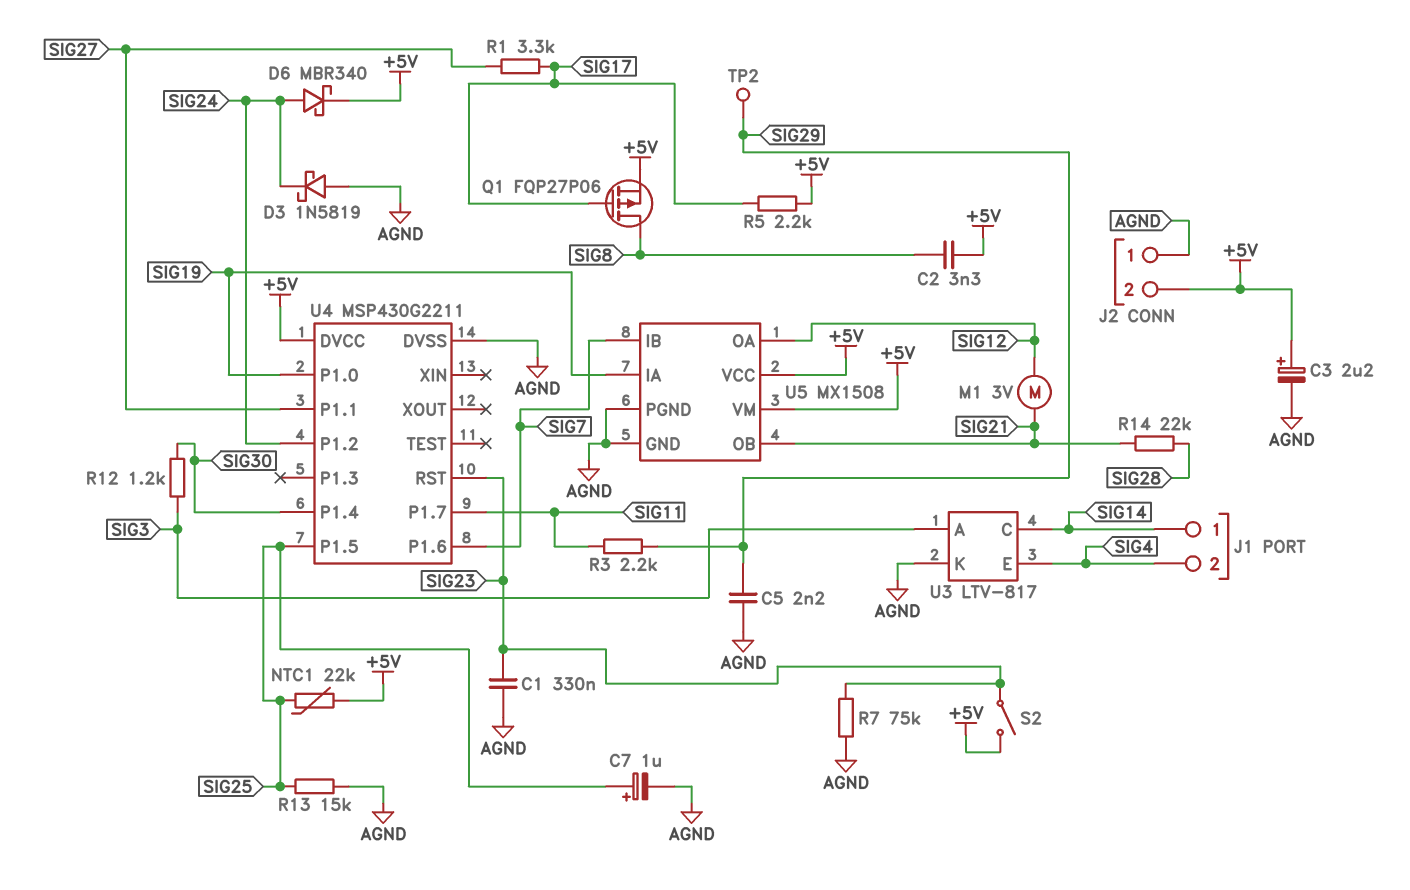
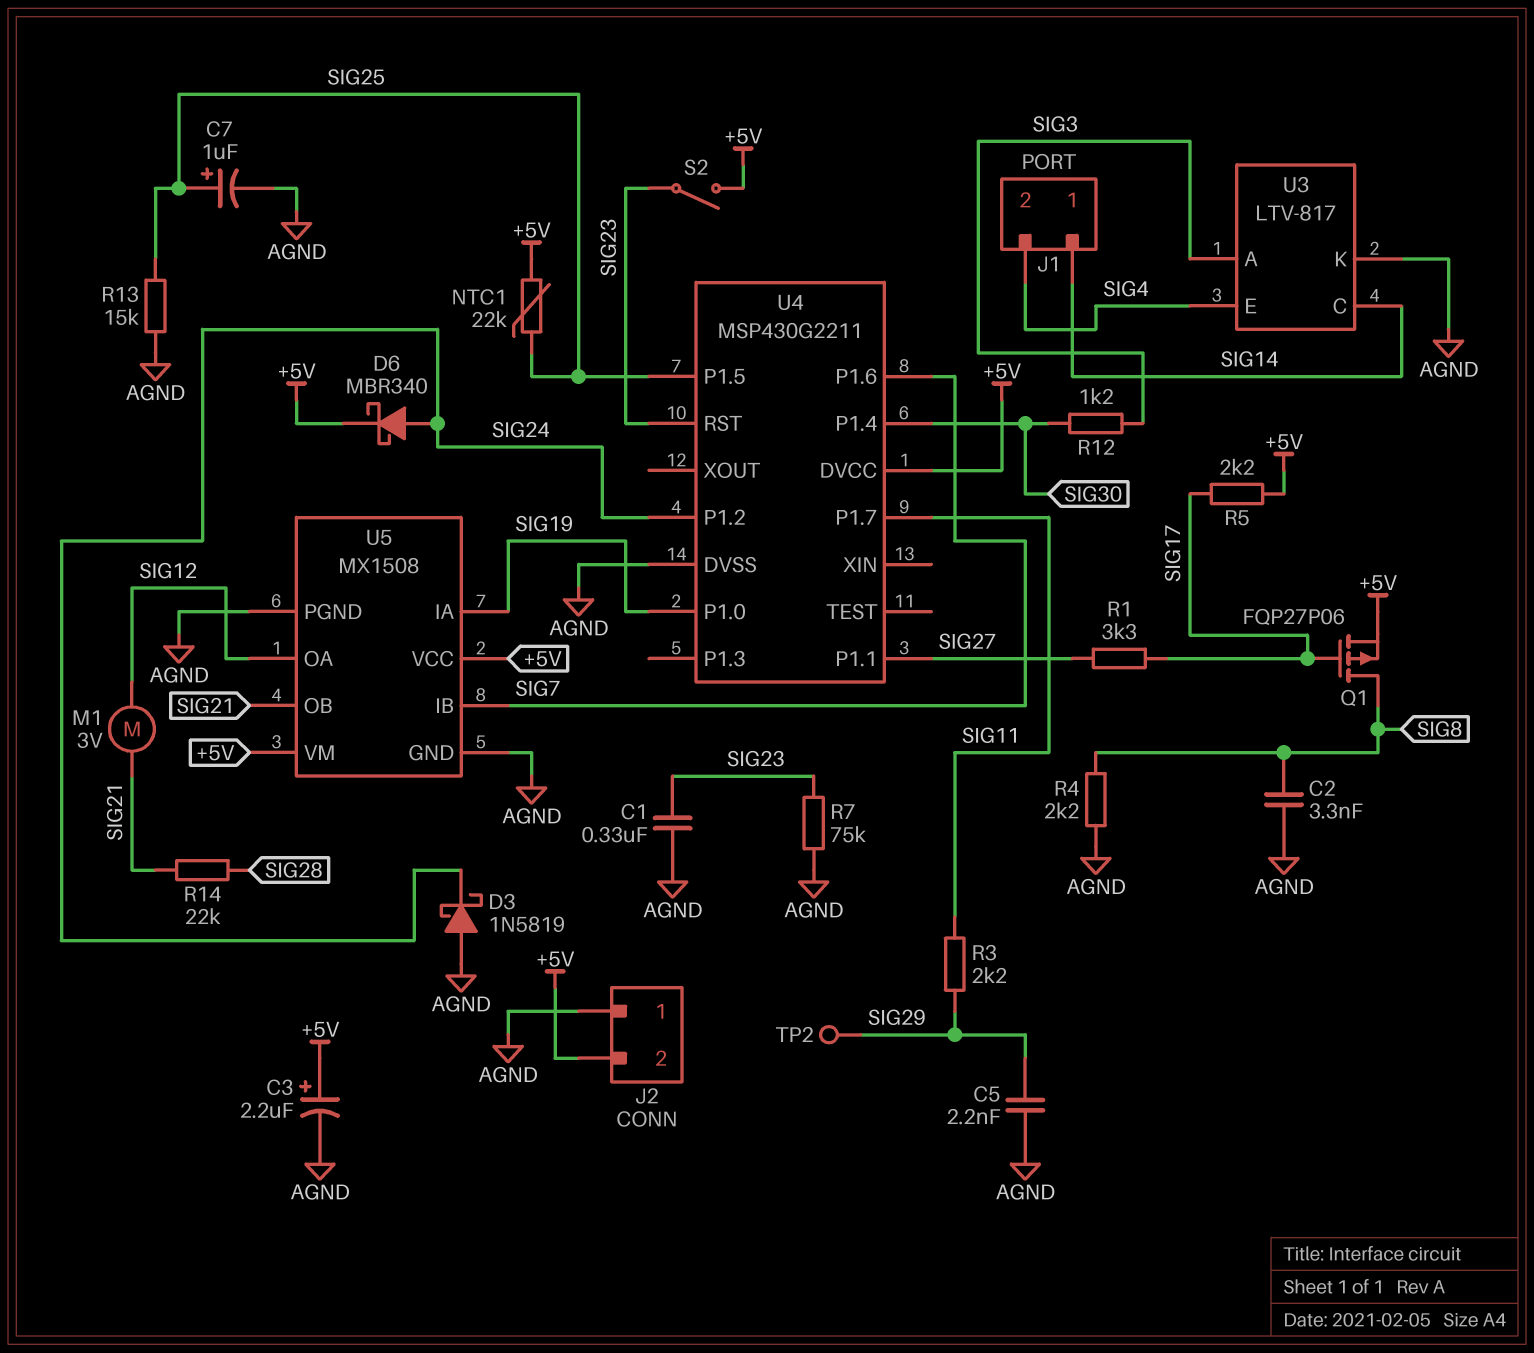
C2: 3.3nF (+5V, SIG8) -> 3.3nF (AGND, SIG8)
R4: none -> 2.2k (AGND, SIG8)

